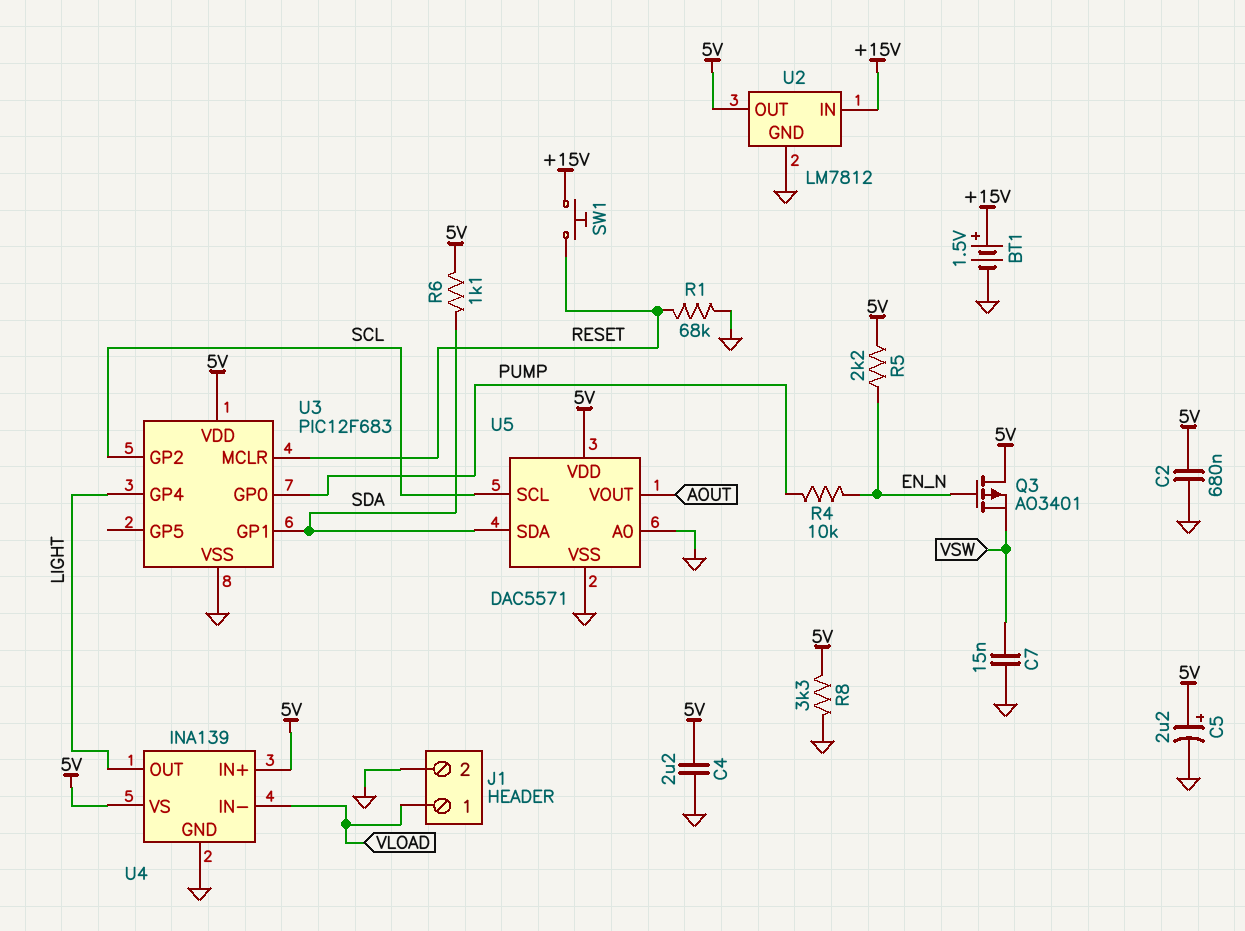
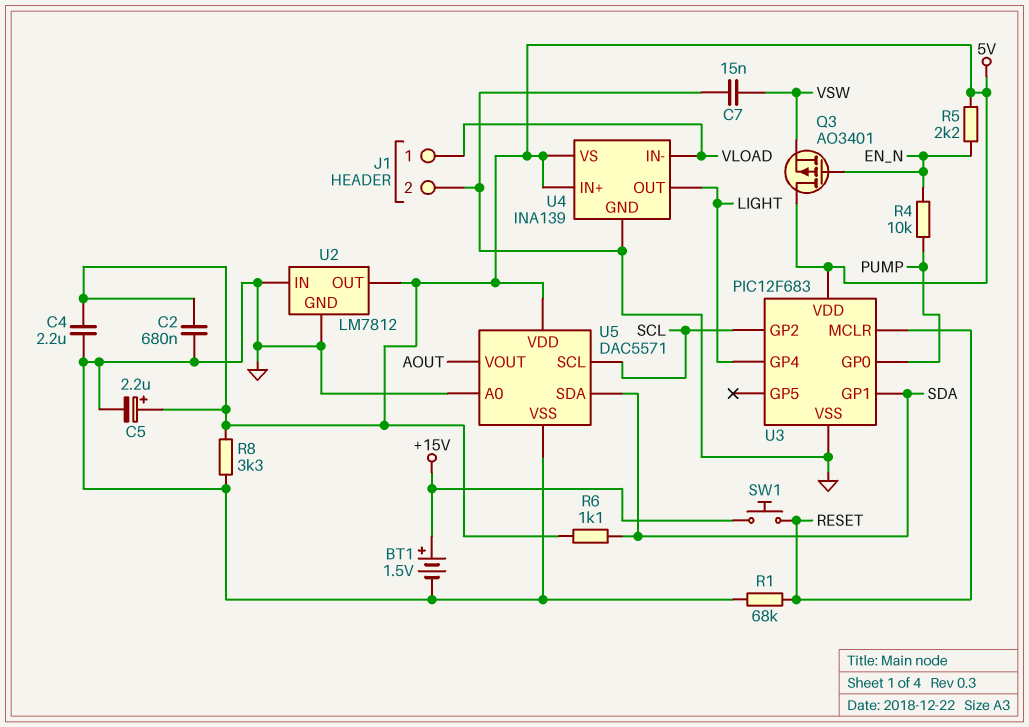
U2 pin IN: +15V -> GND

